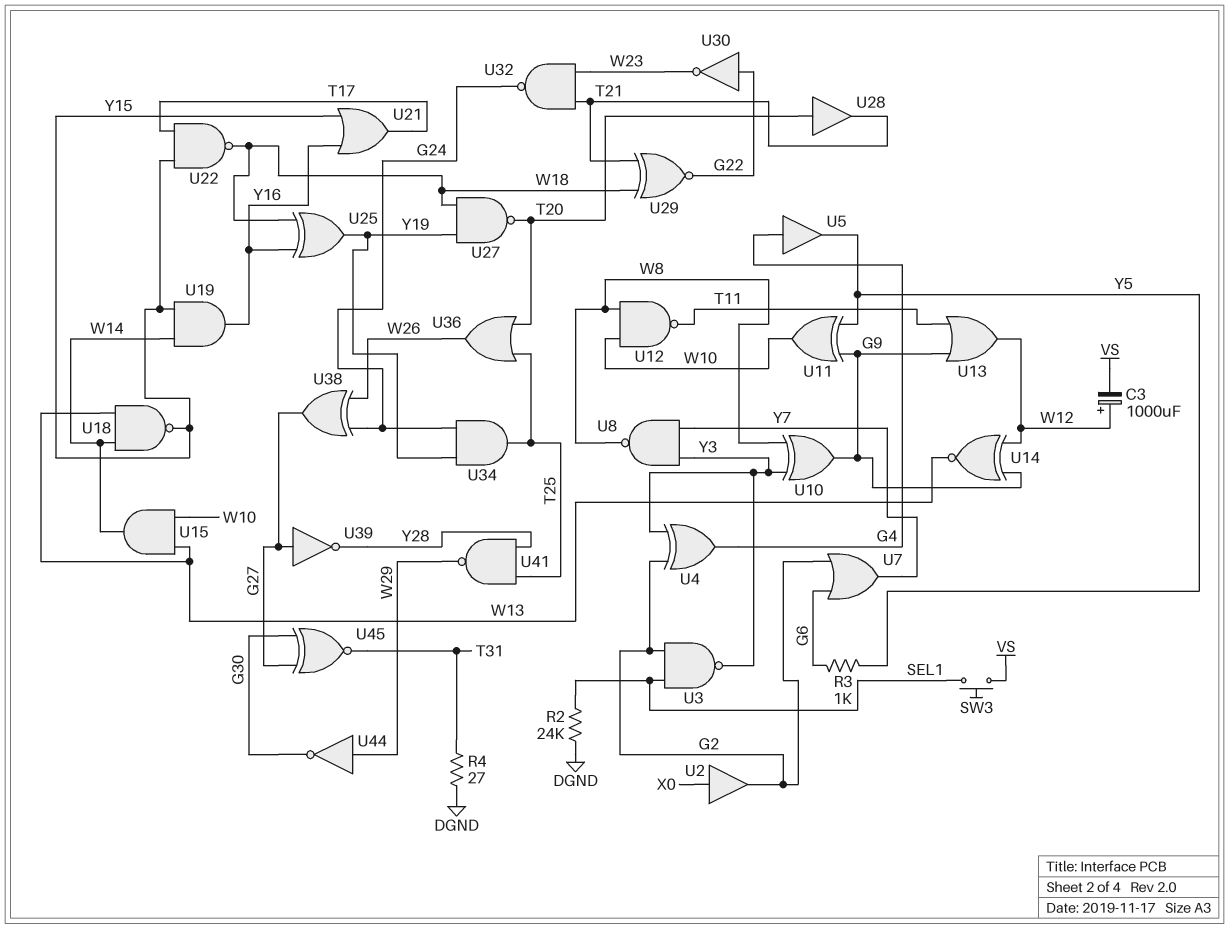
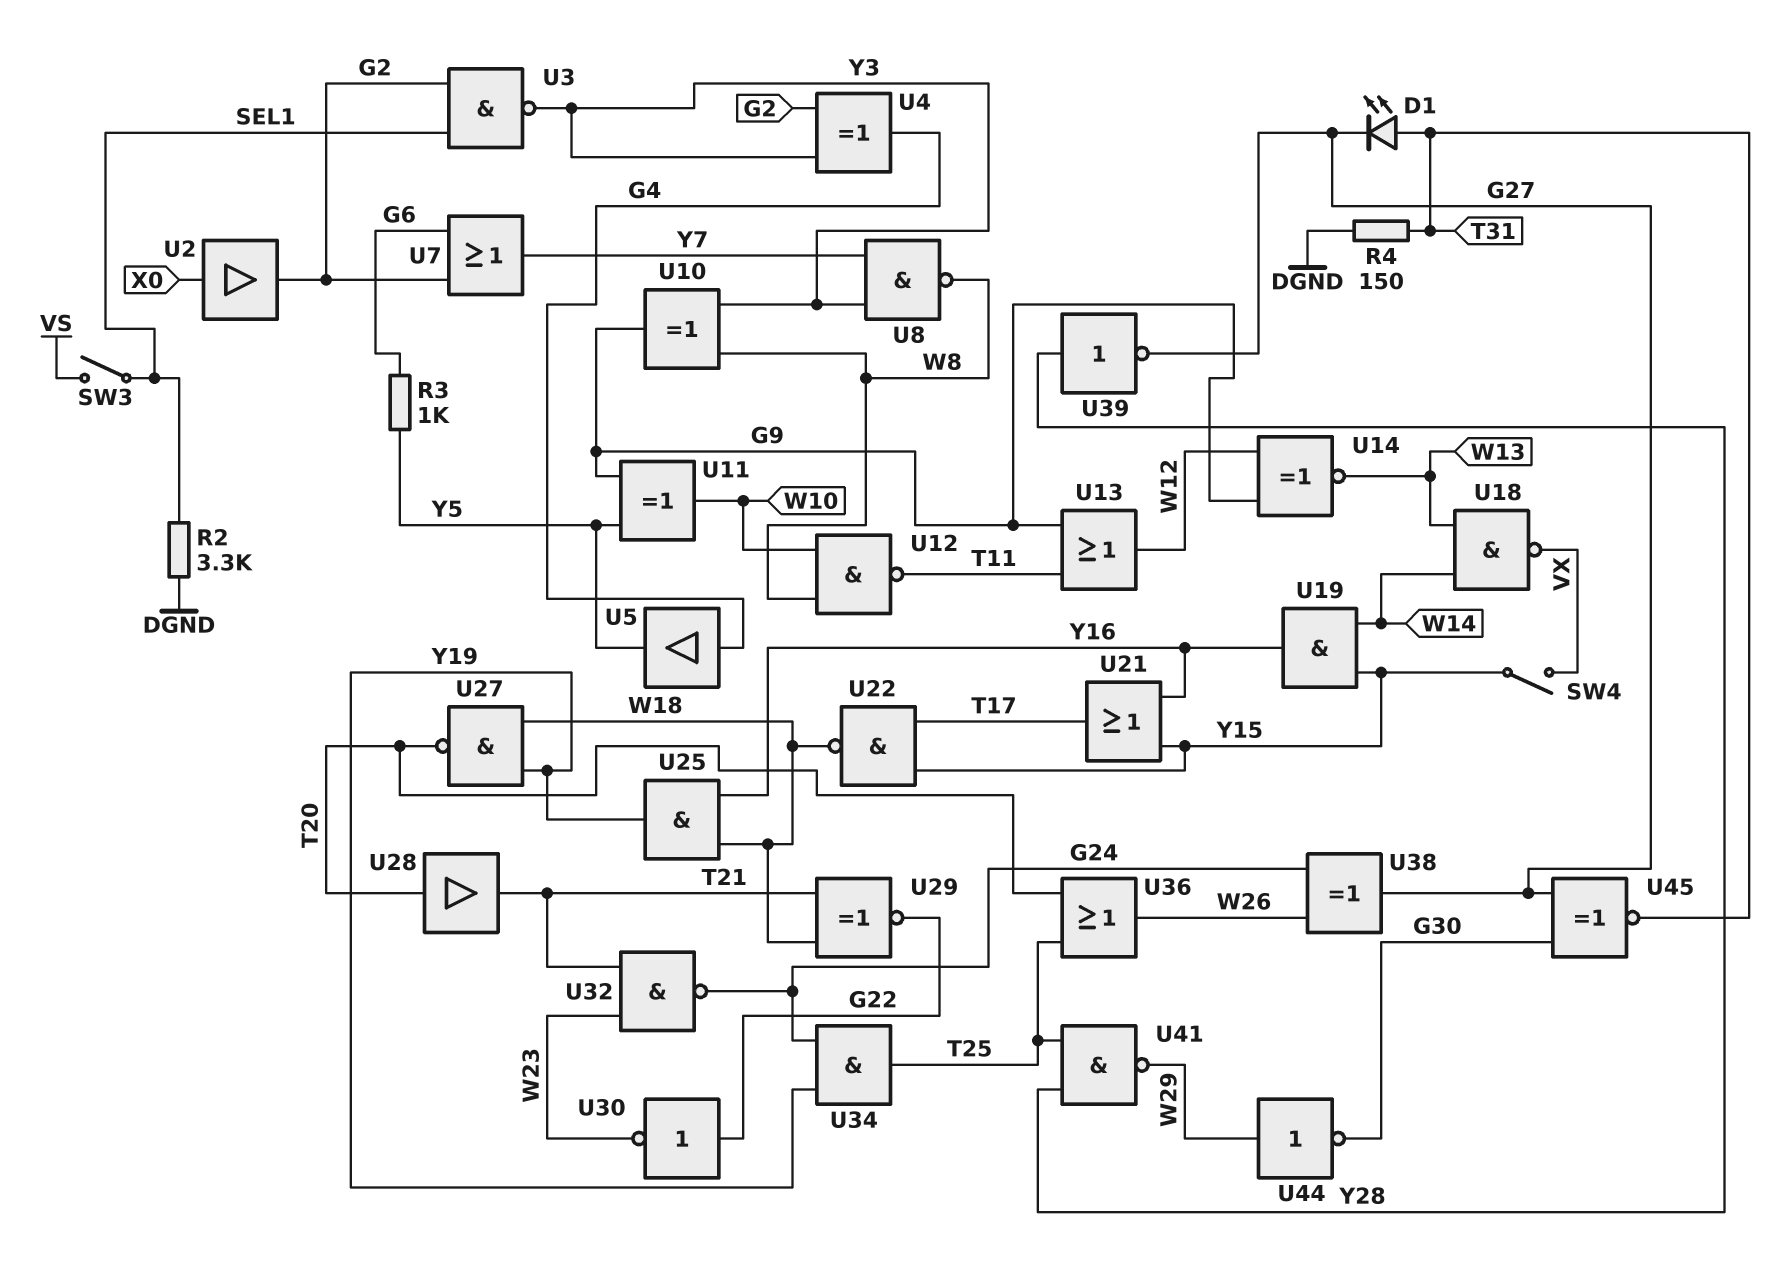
C3: 1000uF (plus W12, minus VS) -> none
D1: none -> LED (A T31, K G27)
R2: 24k (DGND, SEL1) -> 3.3k (DGND, SEL1)
R4: 27 (DGND, T31) -> 150 (DGND, T31)
SW3: button (SEL1, VS) -> switch (SEL1, VS)
SW4: none -> switch (VX, Y15)
U15: AND (in W10, in W13, out W14) -> none
U18: NAND (in W13, in W14, out Y15) -> NAND (in W13, in W14, out VX)
U25: XOR (in W18, in Y16, out Y19) -> AND (in W18, in Y16, out Y19)
U39: NOT (in G27, out Y28) -> NOT (in Y28, out G27)

